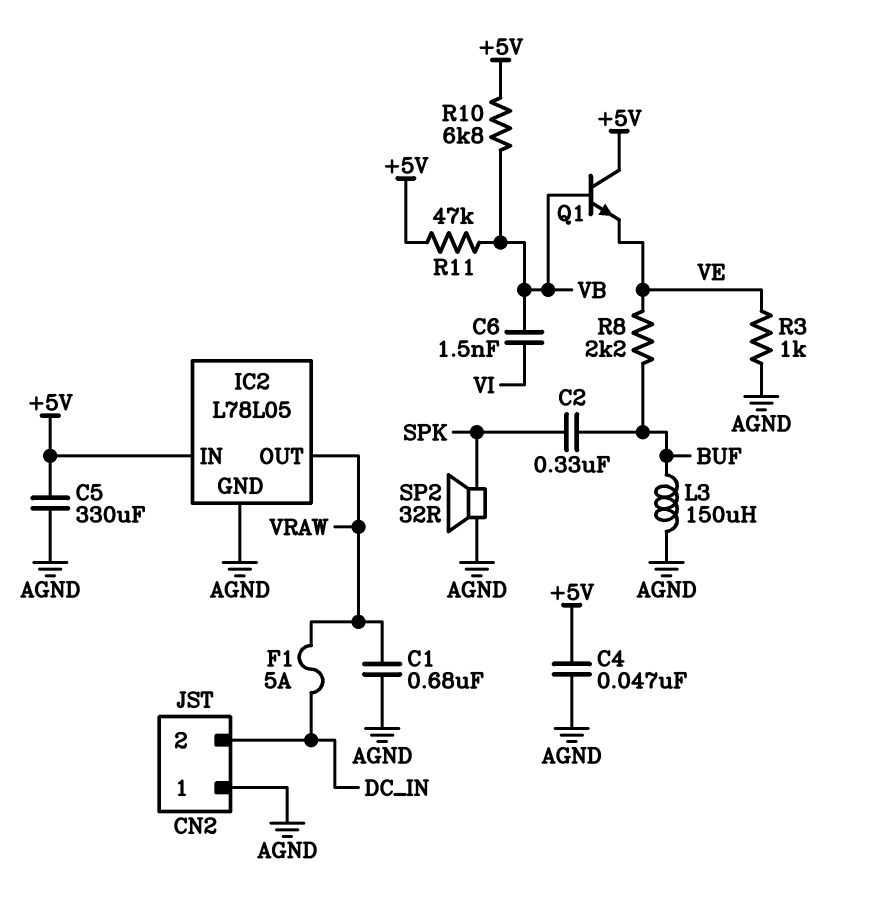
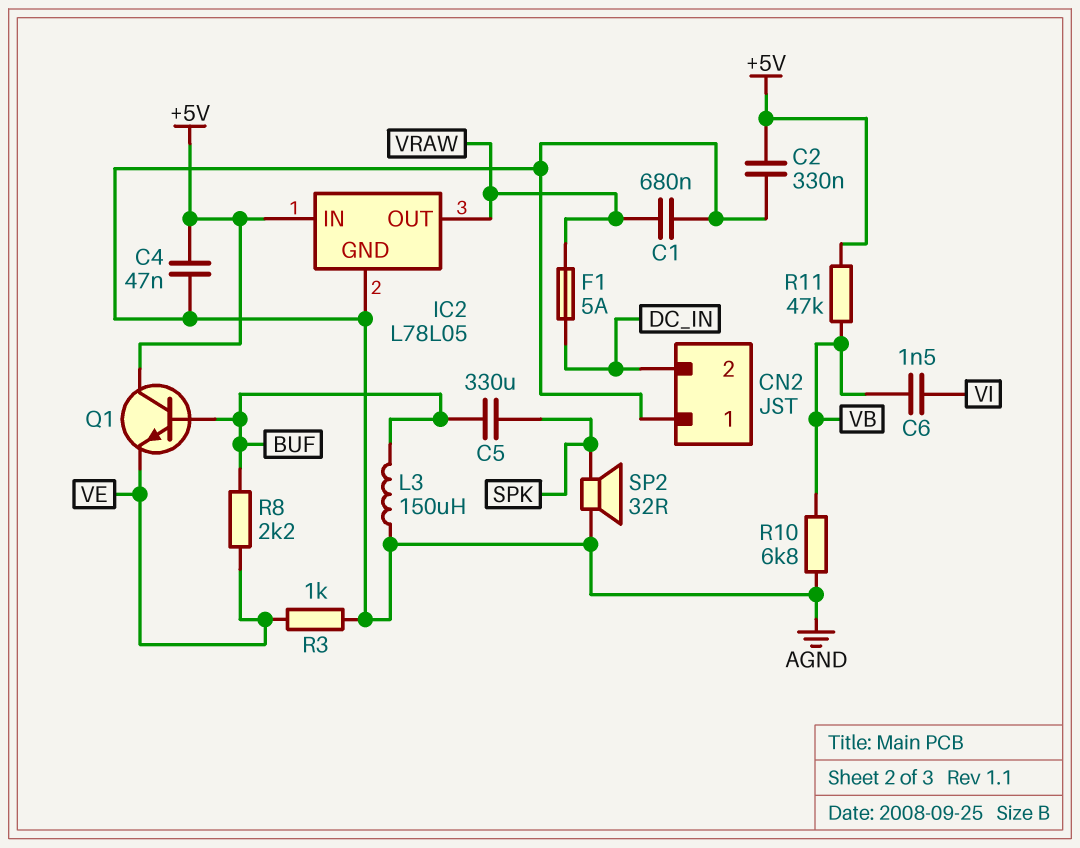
C2: 330nF (BUF, SPK) -> 330nF (+5V, AGND)
C5: 330uF (+5V, AGND) -> 330uF (BUF, SPK)
Q1: NPN (B VB, C +5V, E VE) -> NPN (B BUF, C +5V, E VE)
R10: 6.8k (+5V, VB) -> 6.8k (AGND, VB)

